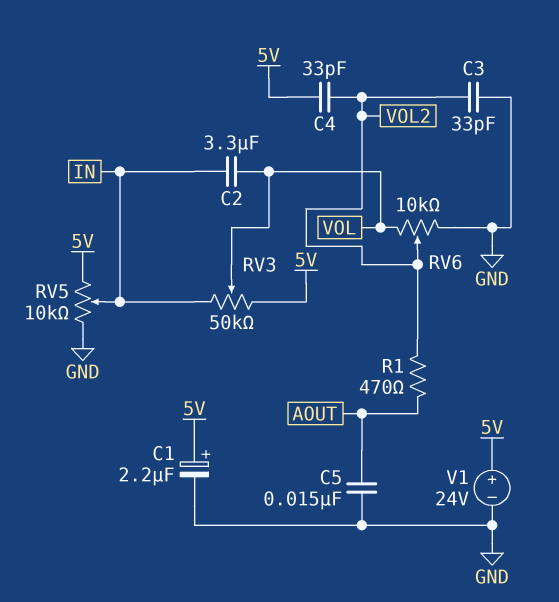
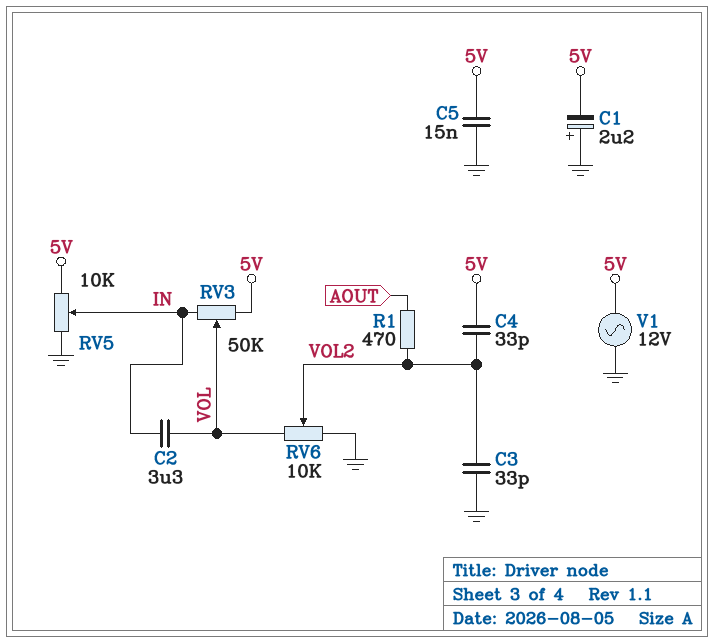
C1: 2.2uF (plus 5V, minus GND) -> 2.2uF (plus GND, minus 5V)
C5: 15nF (AOUT, GND) -> 15nF (5V, GND)
V1: 24V (plus 5V, minus GND) -> AC 12V (5V, GND)

